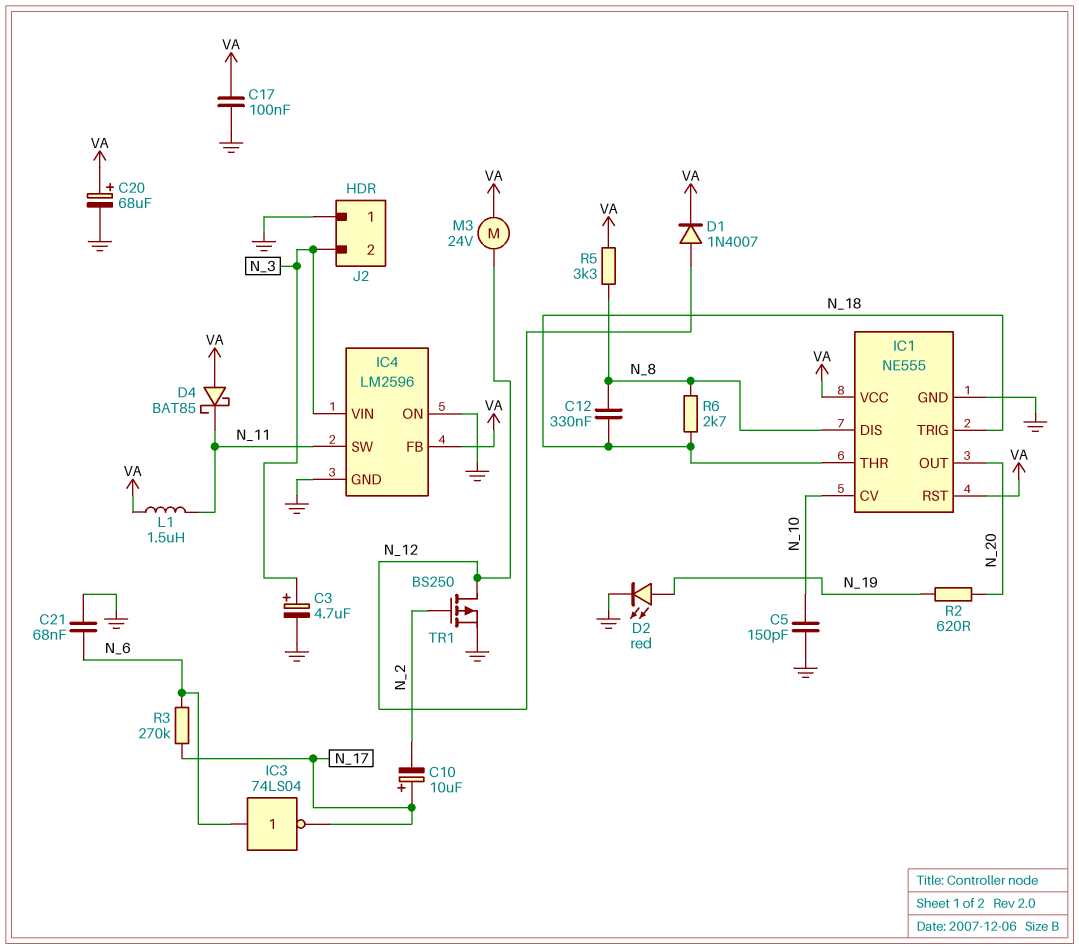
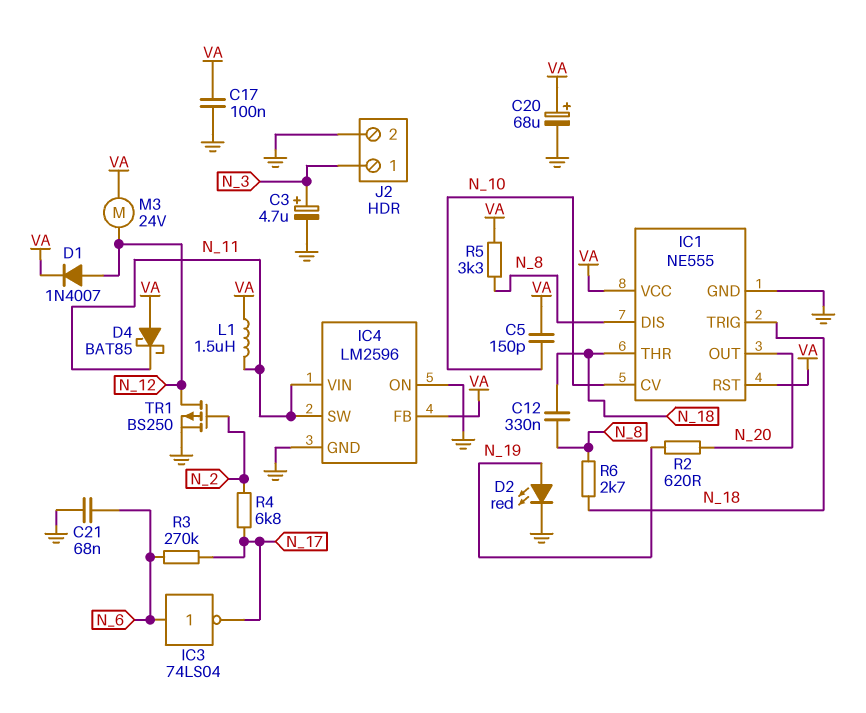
C5: 150pF (GND, N_10) -> 150pF (N_10, VA)
C10: 10uF (plus N_17, minus N_2) -> none
IC4 pin VIN: N_3 -> N_11
J2 pin 1: GND -> N_3
J2 pin 2: N_3 -> GND
R4: none -> 6.8k (N_2, N_17)

